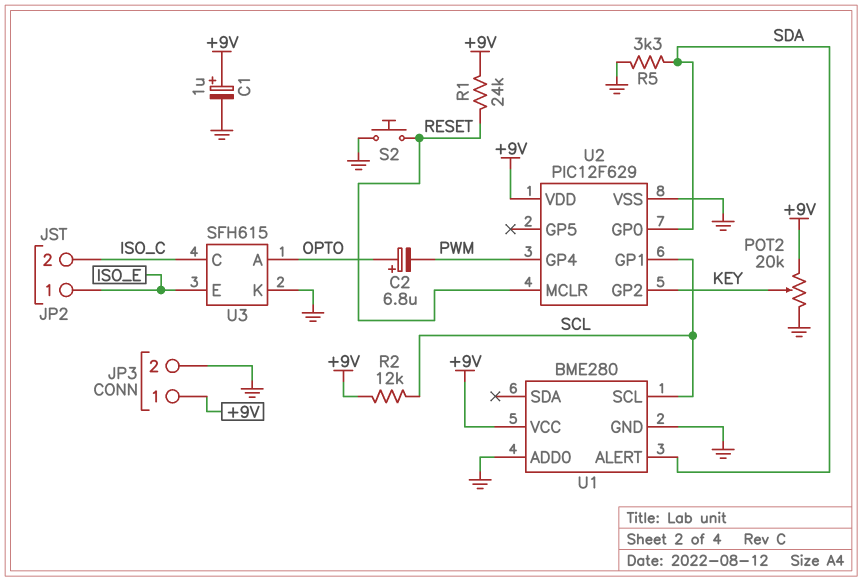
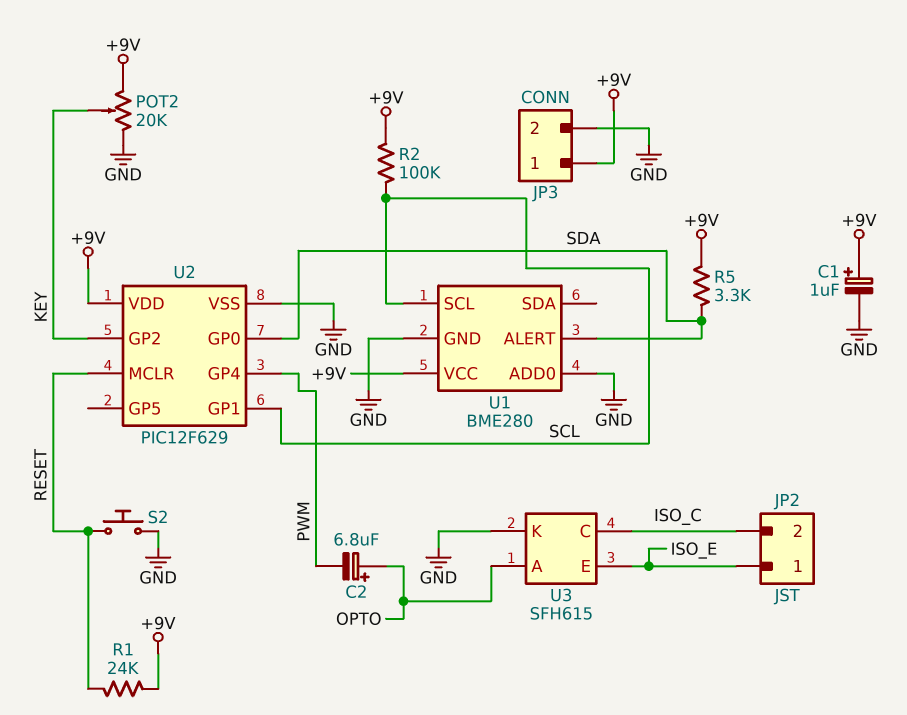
R2: 12k (+9V, SCL) -> 100k (+9V, SCL)
R5: 3.3k (GND, SDA) -> 3.3k (+9V, SDA)

